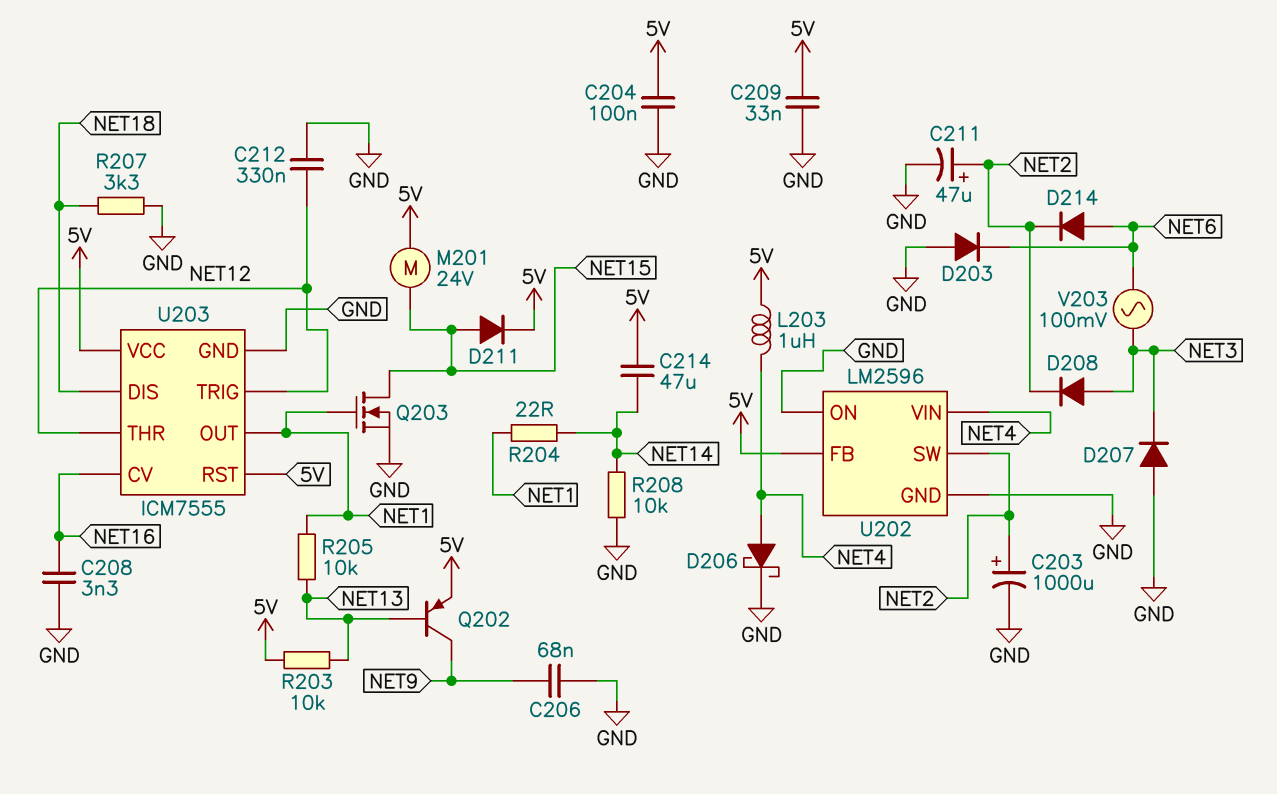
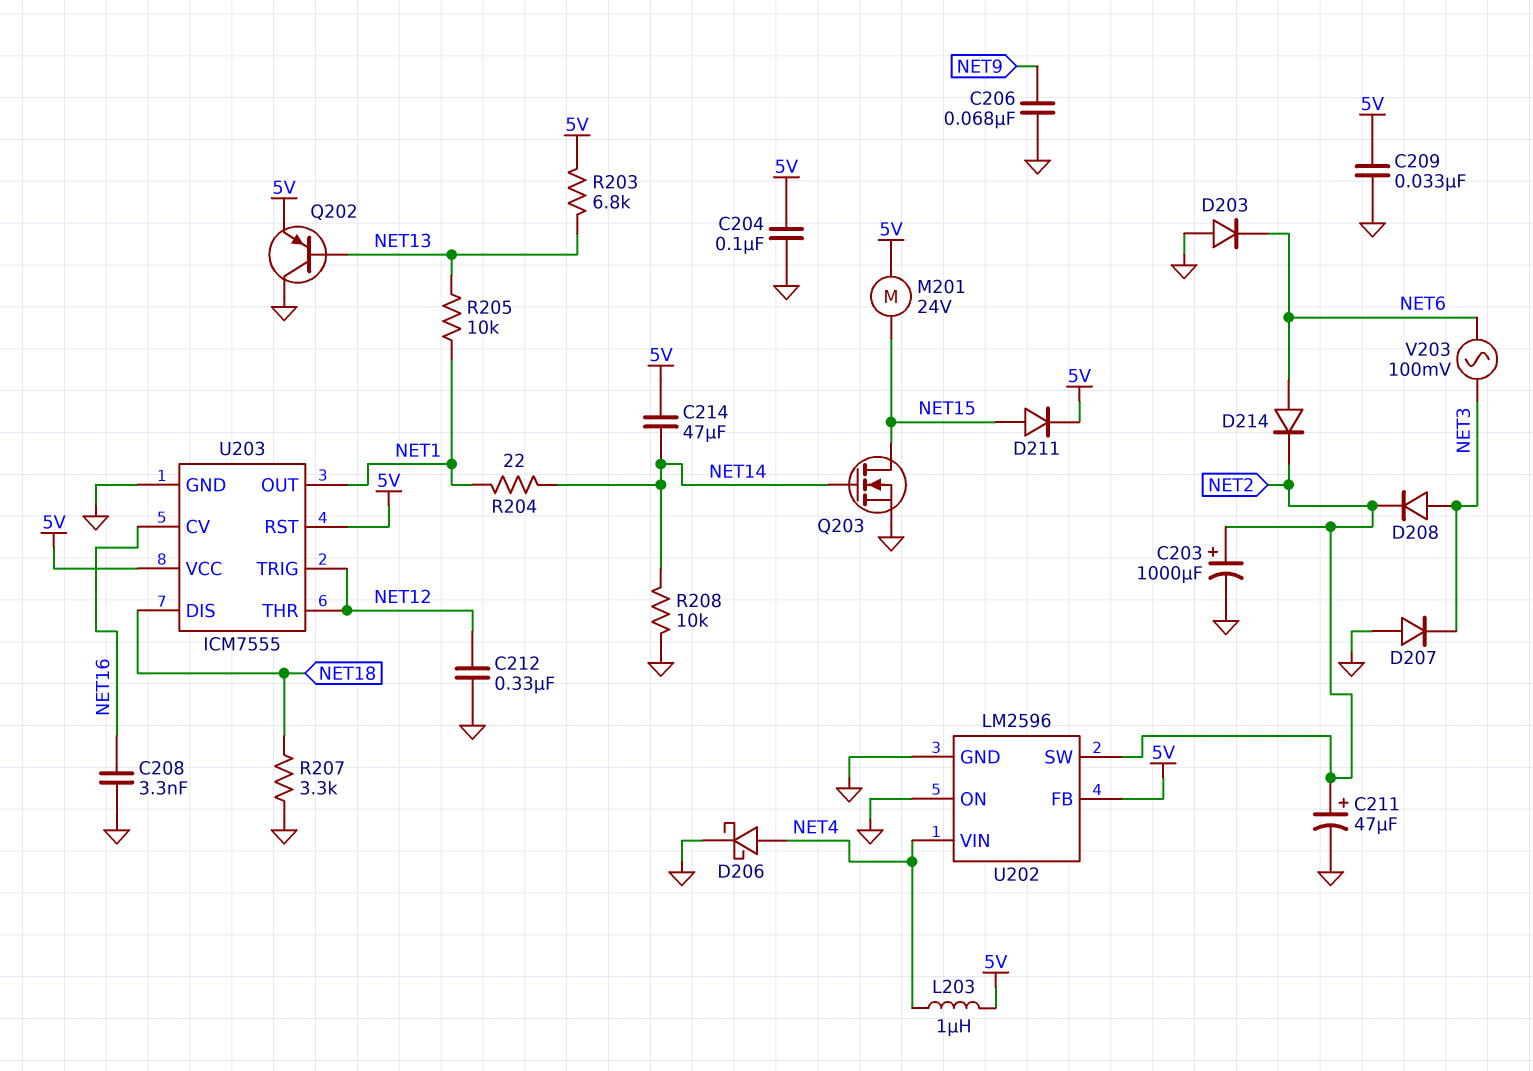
Q202: PNP (B NET13, C NET9, E 5V) -> PNP (B NET13, C GND, E 5V)
Q203: NMOS (G NET1, D NET15, S GND) -> NMOS (G NET14, D NET15, S GND)
R203: 10k (5V, NET13) -> 6.8k (5V, NET13)

